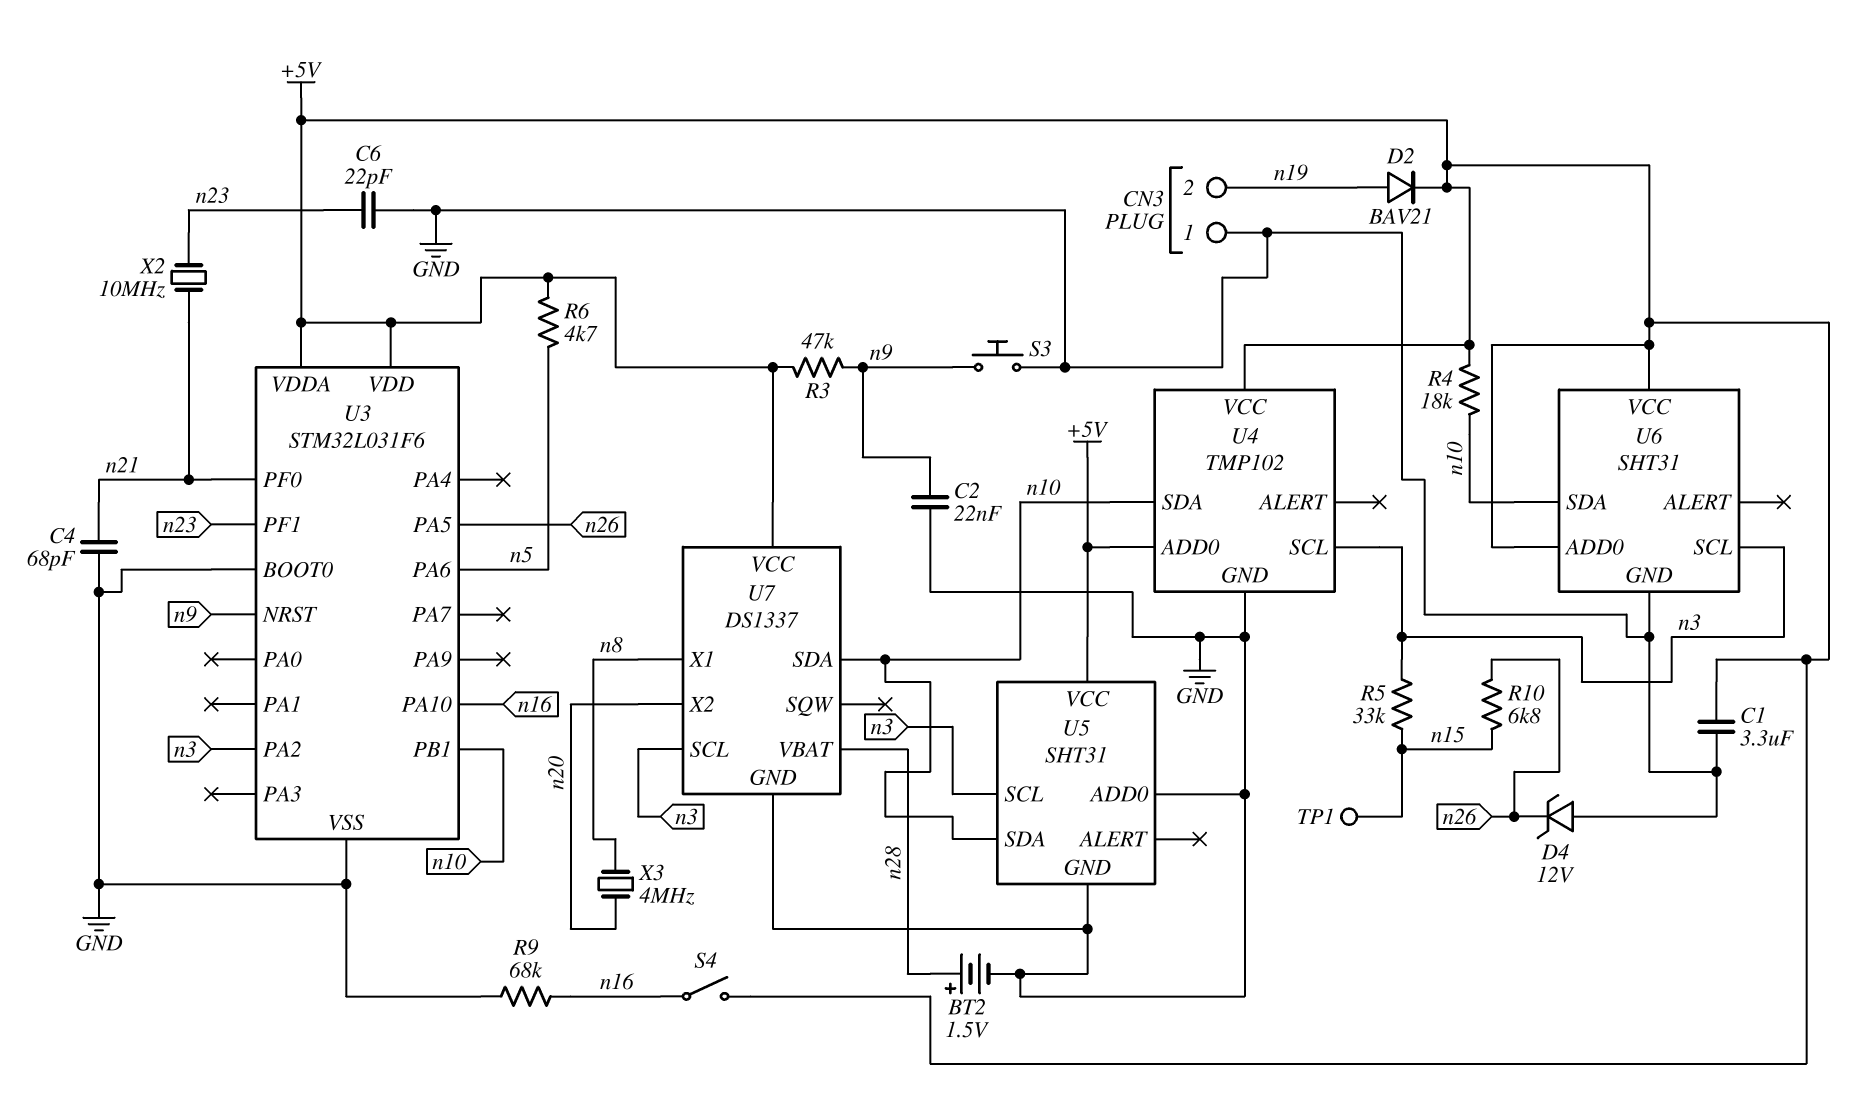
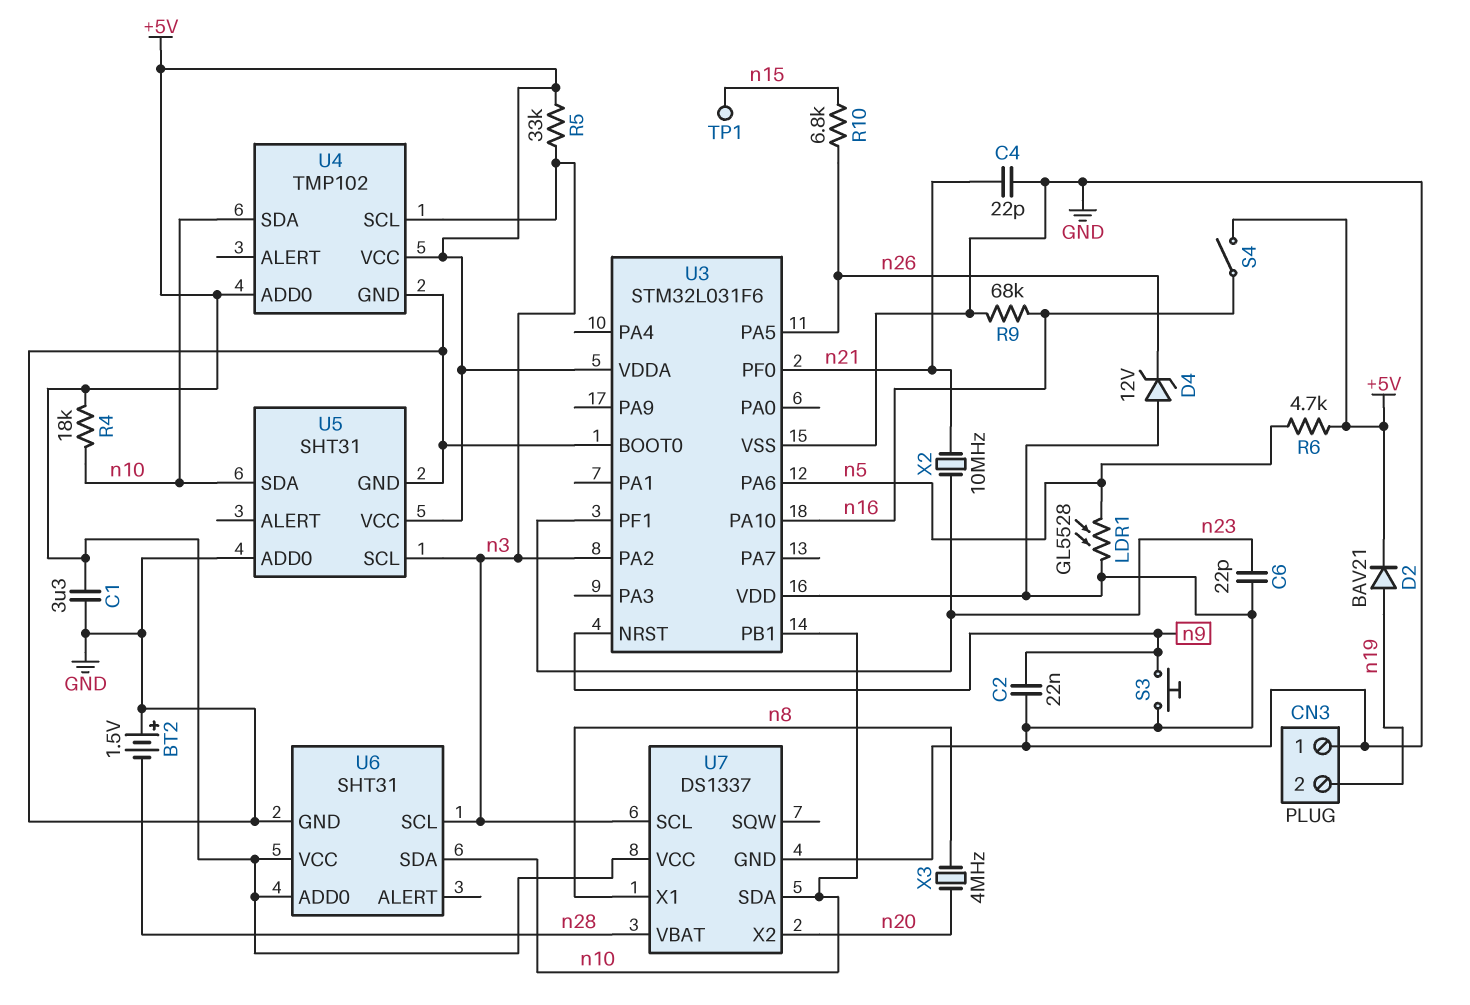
BT2: 1.5V (plus n28, minus GND) -> 1.5V (plus GND, minus n28)
C4: 68pF (GND, n21) -> 22pF (GND, n21)
LDR1: none -> GL5528 (GND, n5)
R3: 47k (+5V, n9) -> none
R5: 33k (n3, n15) -> 33k (+5V, n3)
U3 pin VDD: +5V -> GND

